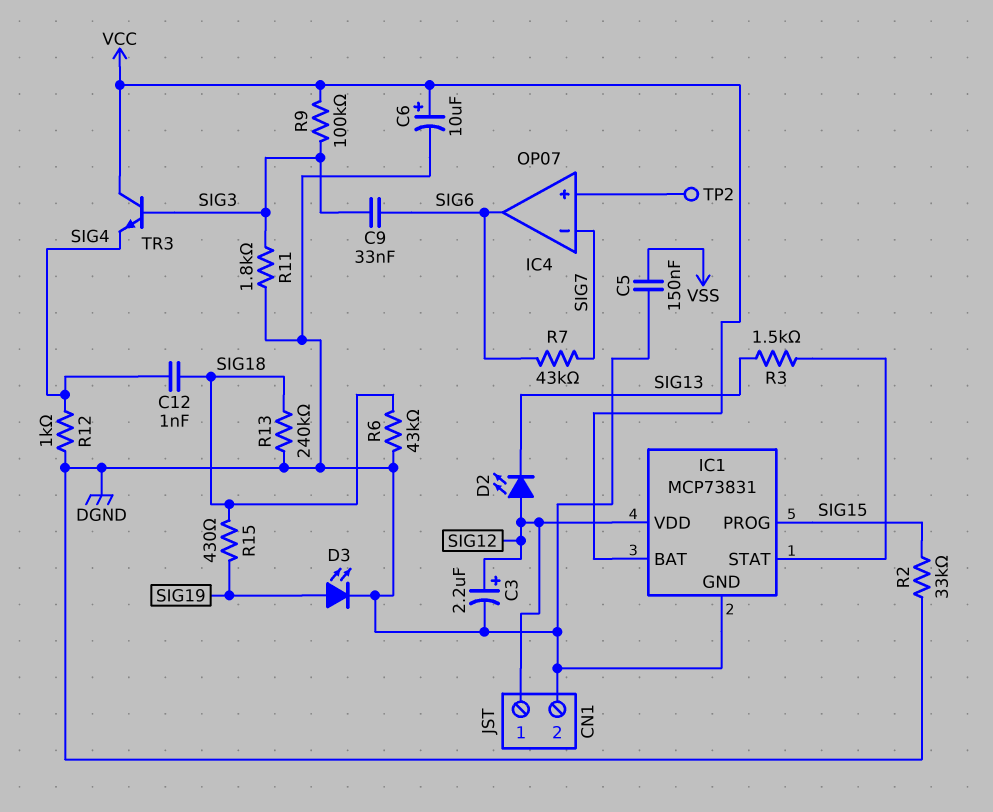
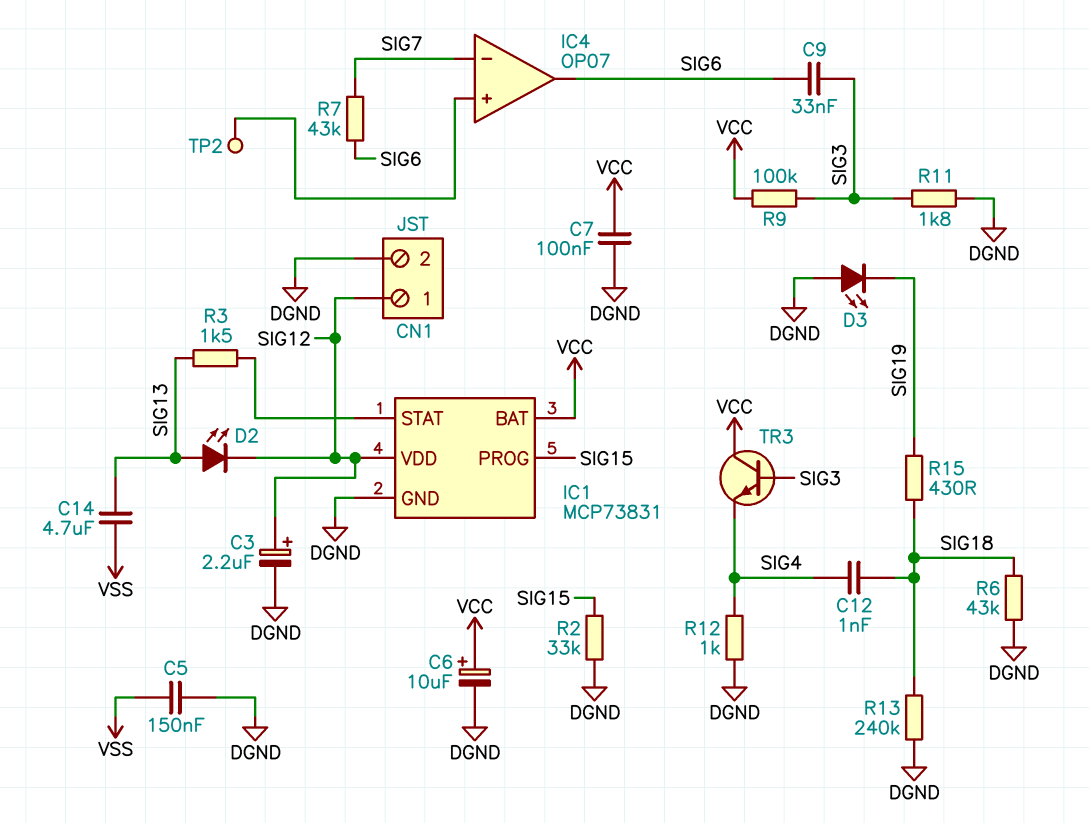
C7: none -> 100nF (DGND, VCC)
C14: none -> 4.7uF (SIG13, VSS)
D2: LED (A SIG12, K SIG13) -> LED (A SIG13, K SIG12)
D3: LED (A SIG19, K DGND) -> LED (A DGND, K SIG19)

